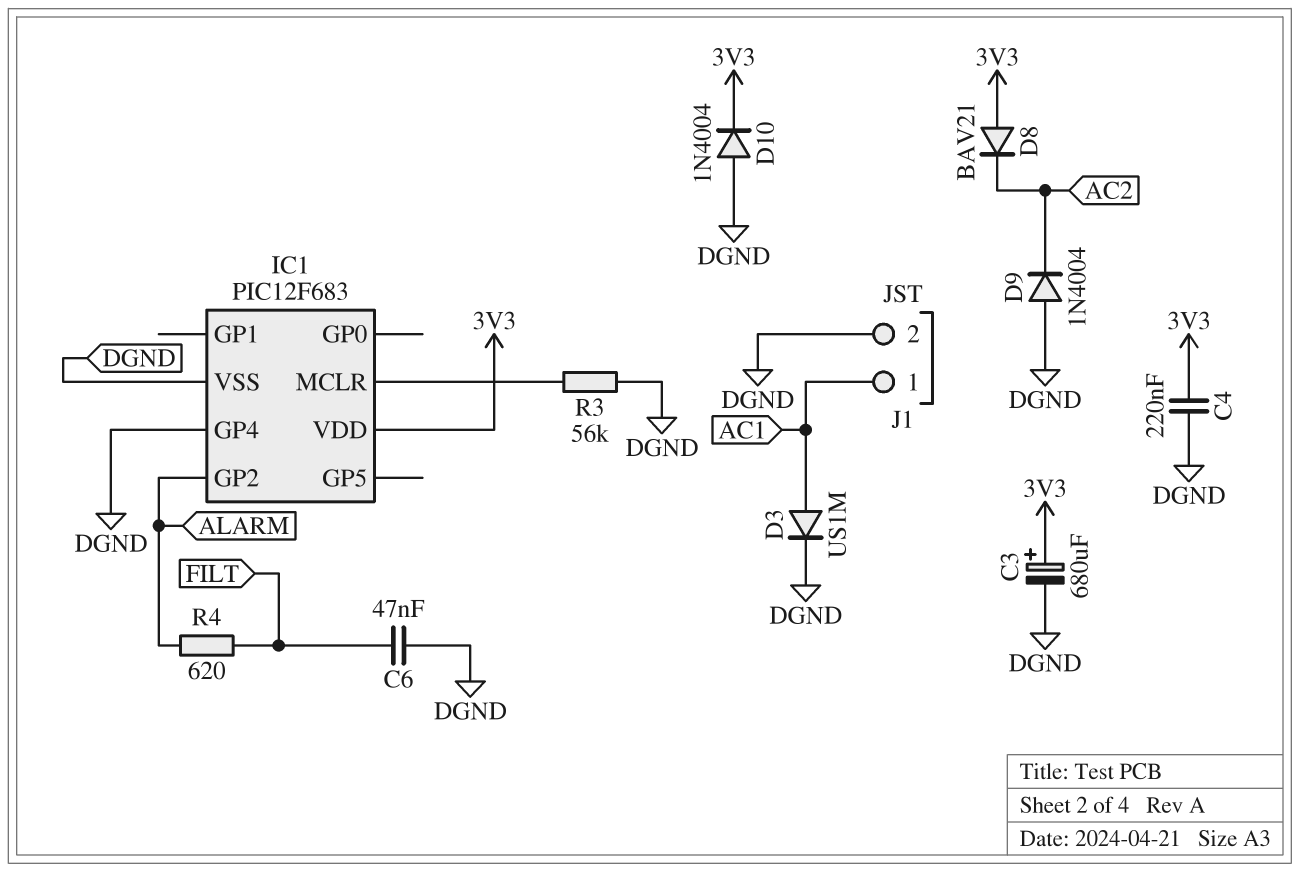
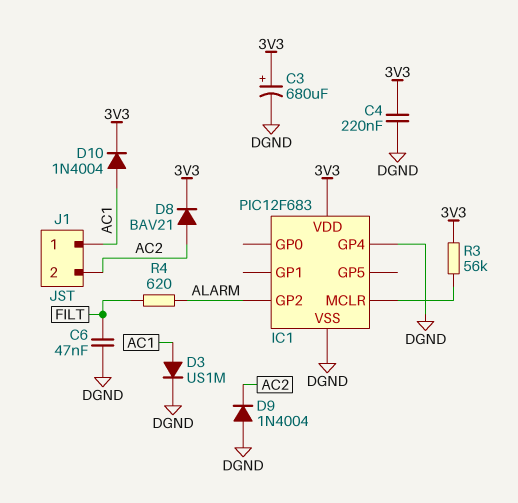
D8: diode BAV21 (A 3V3, K AC2) -> diode BAV21 (A AC2, K 3V3)
D10: diode 1N4004 (A DGND, K 3V3) -> diode 1N4004 (A AC1, K 3V3)
J1 pin 2: DGND -> AC2
R3: 56k (DGND, IC1/MCLR) -> 56k (3V3, IC1/MCLR)

